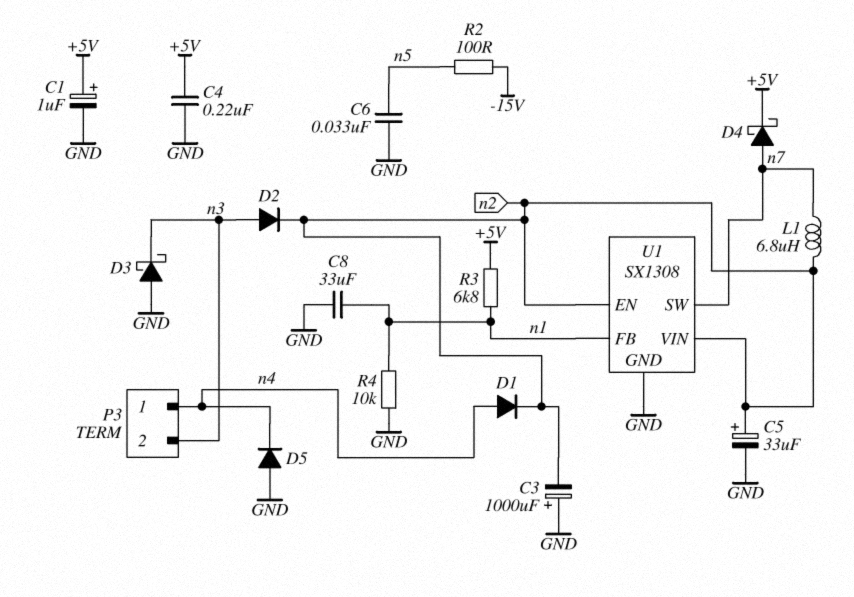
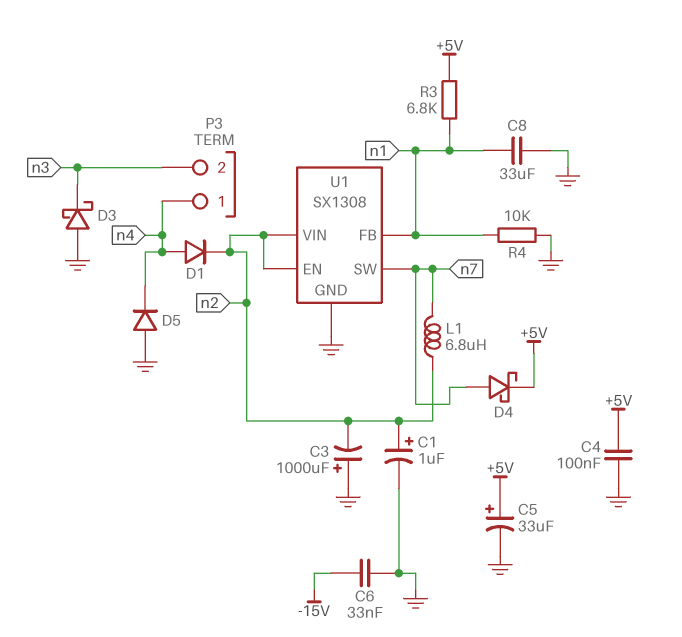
C1: 1uF (plus +5V, minus GND) -> 1uF (plus n2, minus GND)
C4: 220nF (+5V, GND) -> 100nF (+5V, GND)
C5: 33uF (plus n2, minus GND) -> 33uF (plus +5V, minus GND)
C6: 33nF (GND, n5) -> 33nF (-15V, GND)
D2: diode (A n3, K n2) -> none
R2: 100 (-15V, n5) -> none

